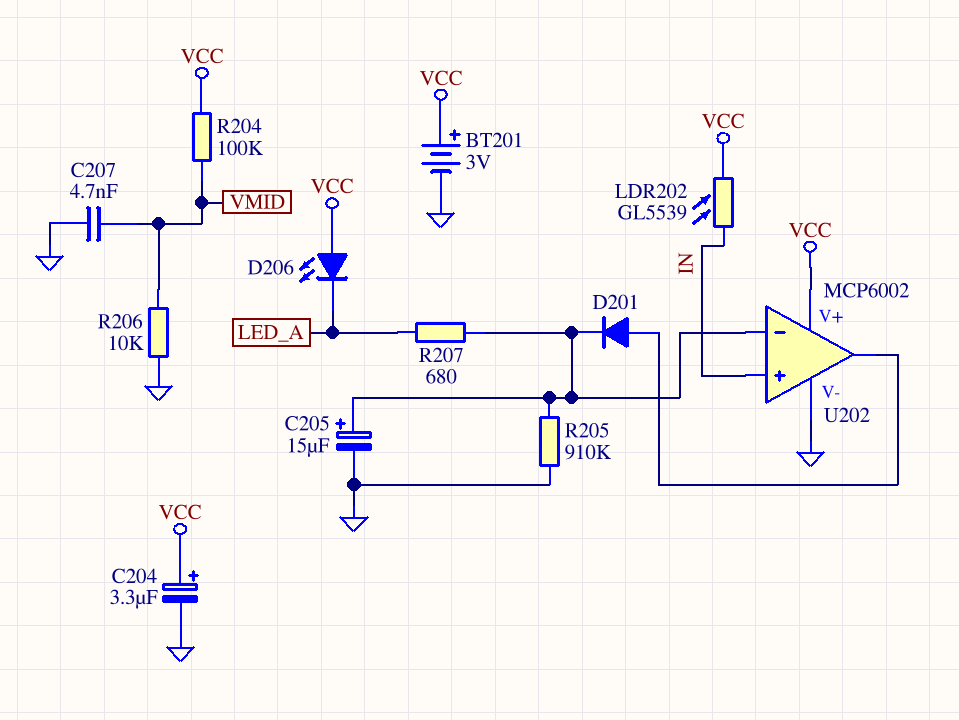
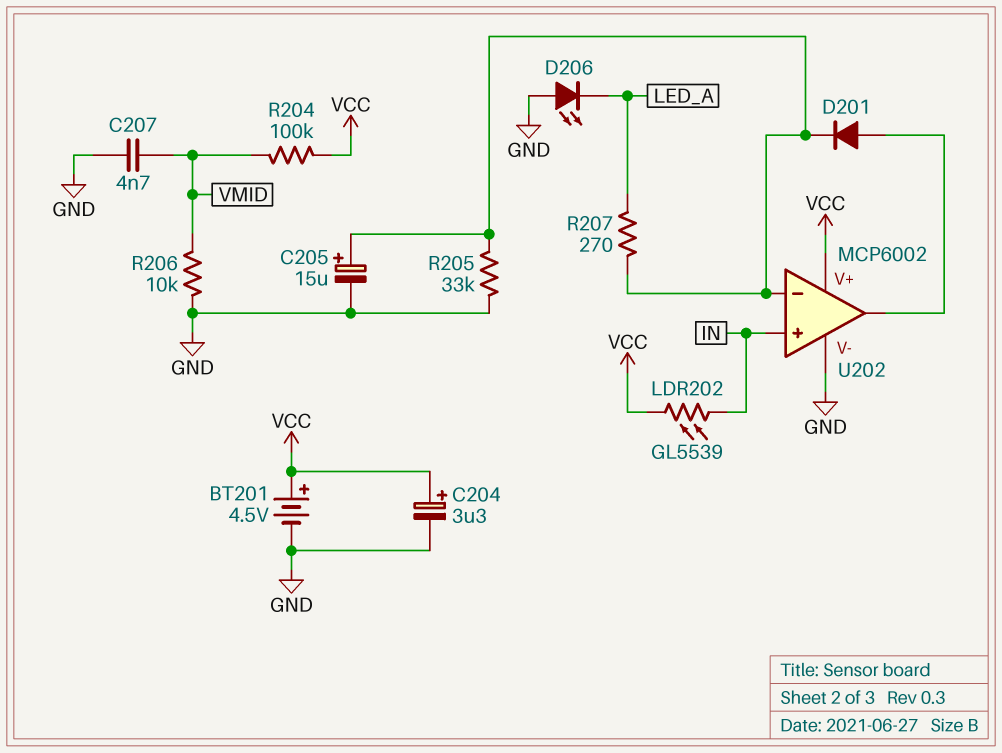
BT201: 3V (plus VCC, minus GND) -> 4.5V (plus VCC, minus GND)
D206: LED (A VCC, K LED_A) -> LED (A GND, K LED_A)
R205: 910k (GND, U202/in-) -> 33k (GND, U202/in-)
R207: 680 (LED_A, U202/in-) -> 270 (LED_A, U202/in-)

